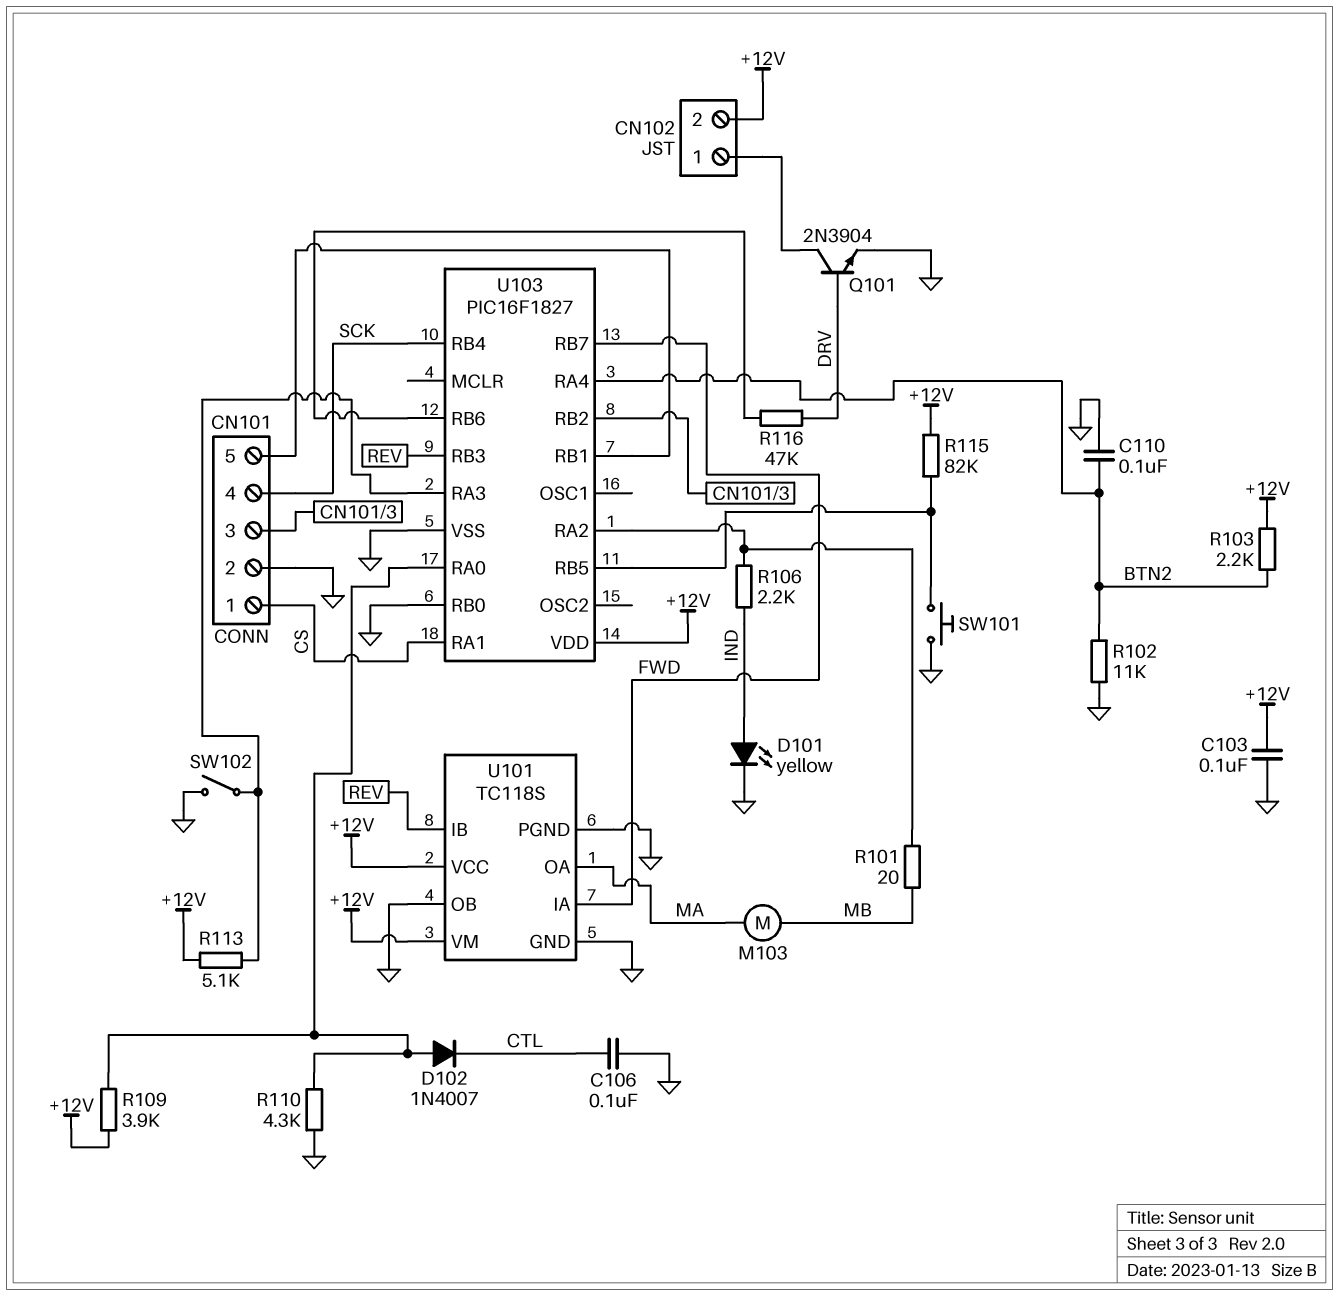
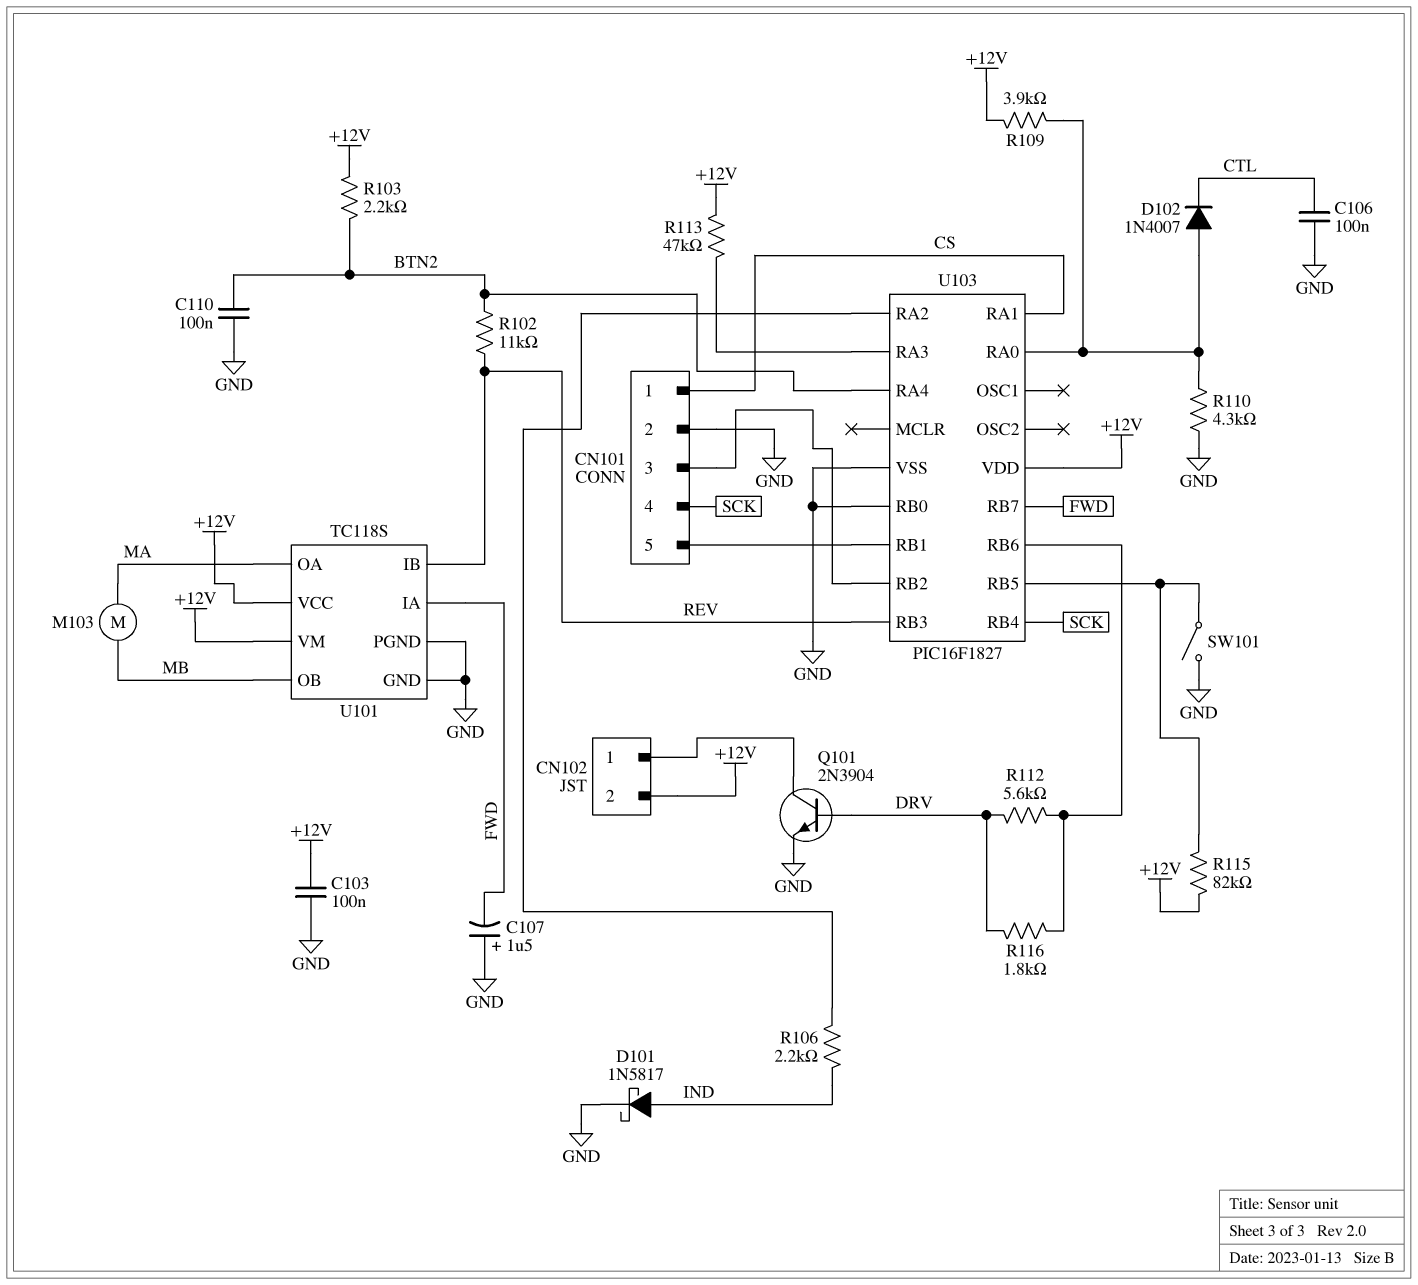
C107: none -> 1.5uF (plus GND, minus FWD)
D101: LED yellow (A IND, K GND) -> schottky 1N5817 (A IND, K GND)
R101: 20 (MB, U103/RA2) -> none
R102: 11k (BTN2, GND) -> 11k (BTN2, REV)
R112: none -> 5.6k (DRV, U103/RB6)
R113: 5.1k (+12V, U103/RA3) -> 47k (+12V, U103/RA3)
R116: 47k (DRV, U103/RB6) -> 1.8k (DRV, U103/RB6)
SW101: button (GND, U103/RB5) -> switch (GND, U103/RB5)
SW102: switch (GND, U103/RA3) -> none
U101 pin OB: GND -> MB

